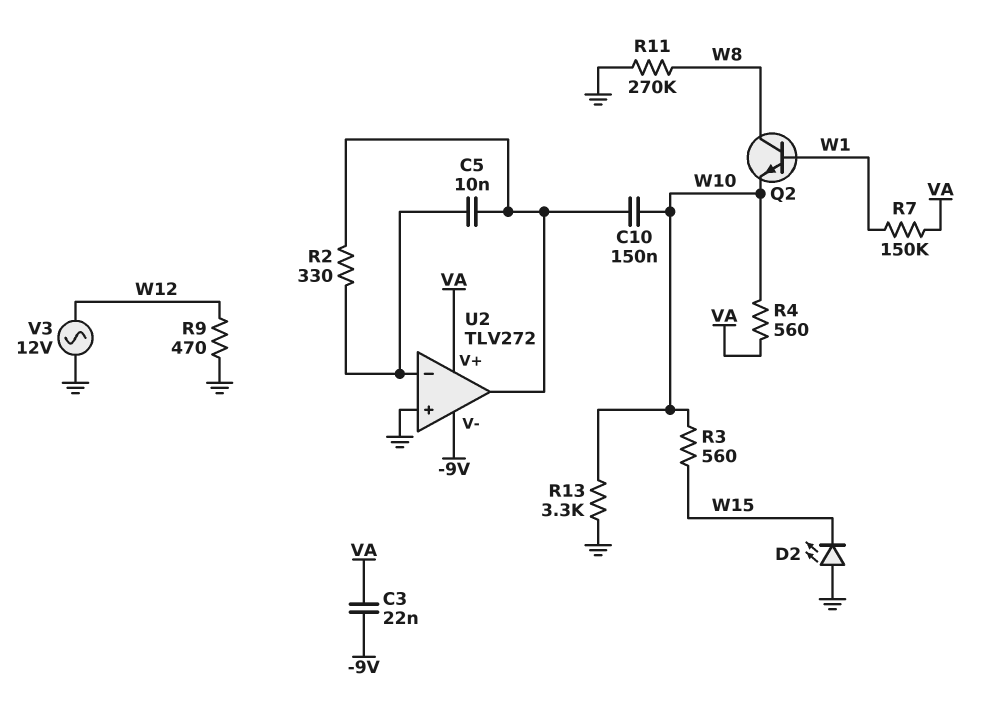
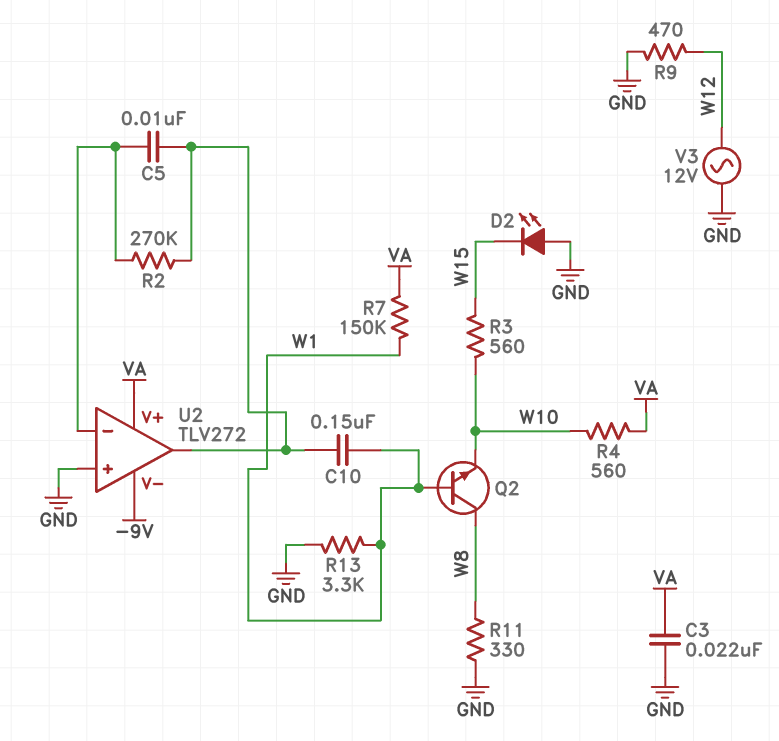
C3: 22nF (-9V, VA) -> 22nF (GND, VA)
C10: 150nF (U2/out, W10) -> 150nF (U2/out, W1)
R2: 330 (U2/in-, U2/out) -> 270k (U2/in-, U2/out)
R11: 270k (GND, W8) -> 330 (GND, W8)
R13: 3.3k (GND, W10) -> 3.3k (GND, W1)

